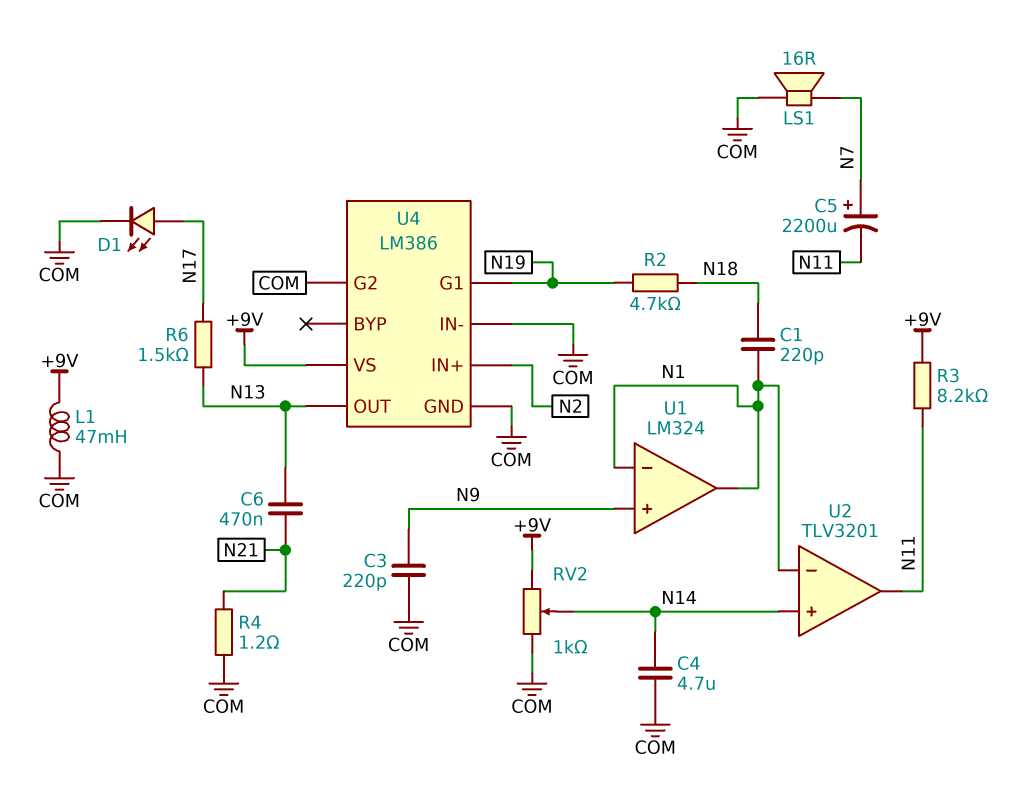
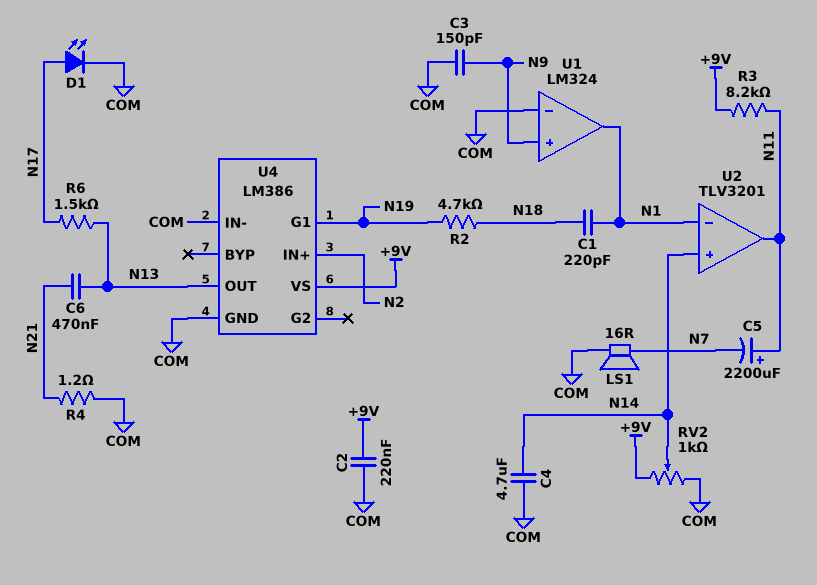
C2: none -> 220nF (+9V, COM)
C3: 220pF (COM, N9) -> 150pF (COM, N9)
C5: 2200uF (plus N7, minus N11) -> 2200uF (plus N11, minus N7)
L1: 47mH (+9V, COM) -> none
U1 pin in-: N1 -> COM
U4 pin G2: COM -> none

